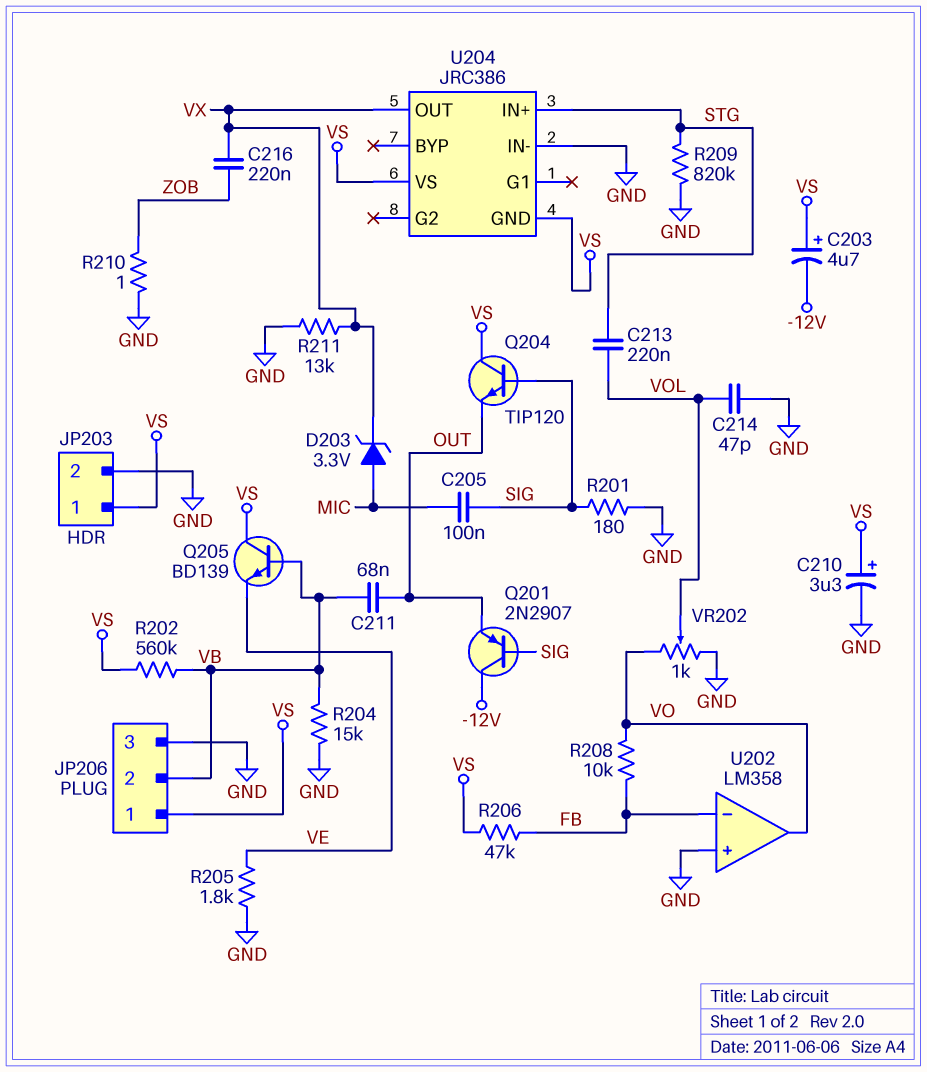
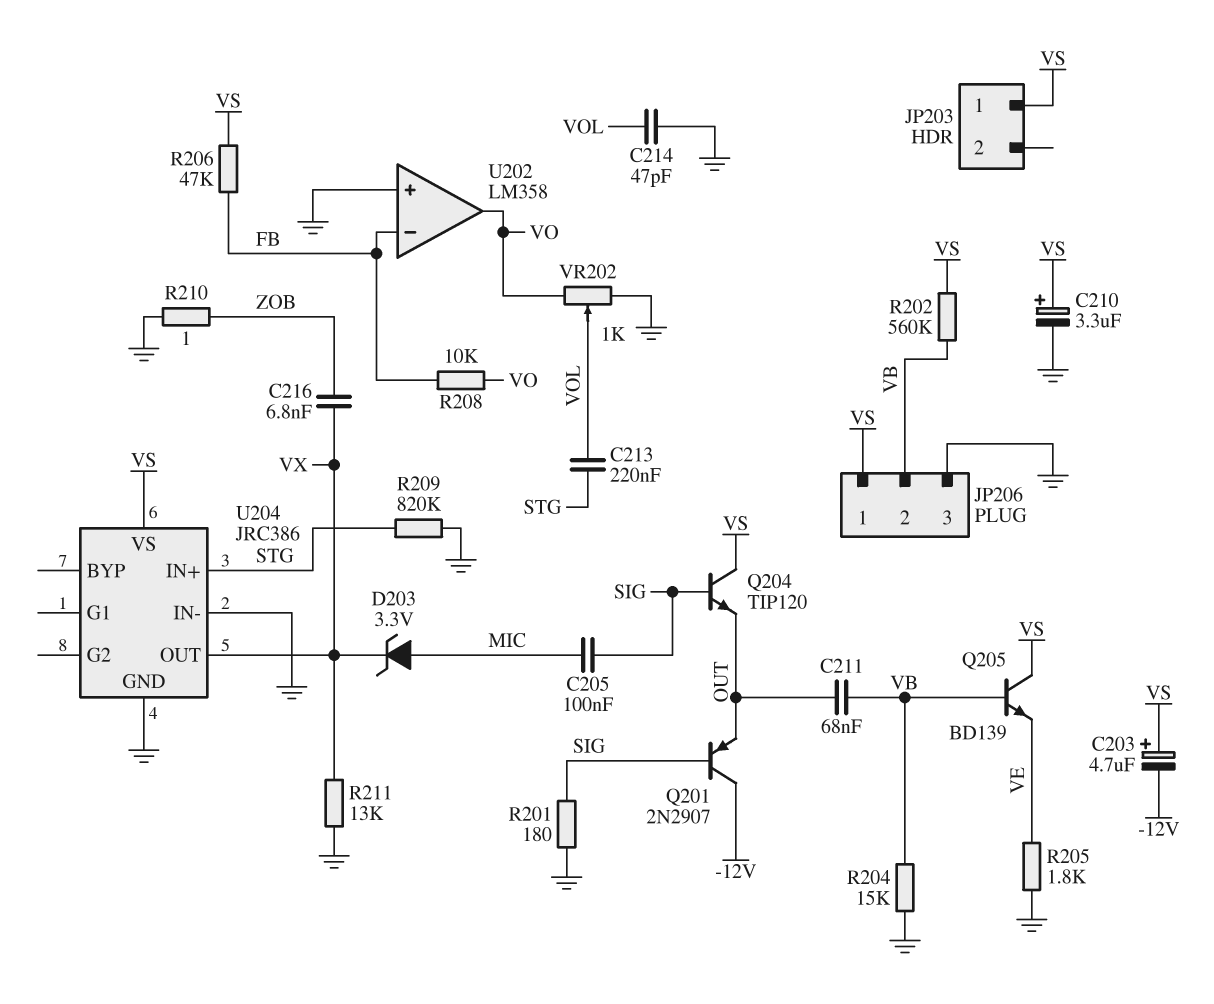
C216: 220nF (VX, ZOB) -> 6.8nF (VX, ZOB)
JP203 pin 2: GND -> none
U204 pin GND: VS -> GND

